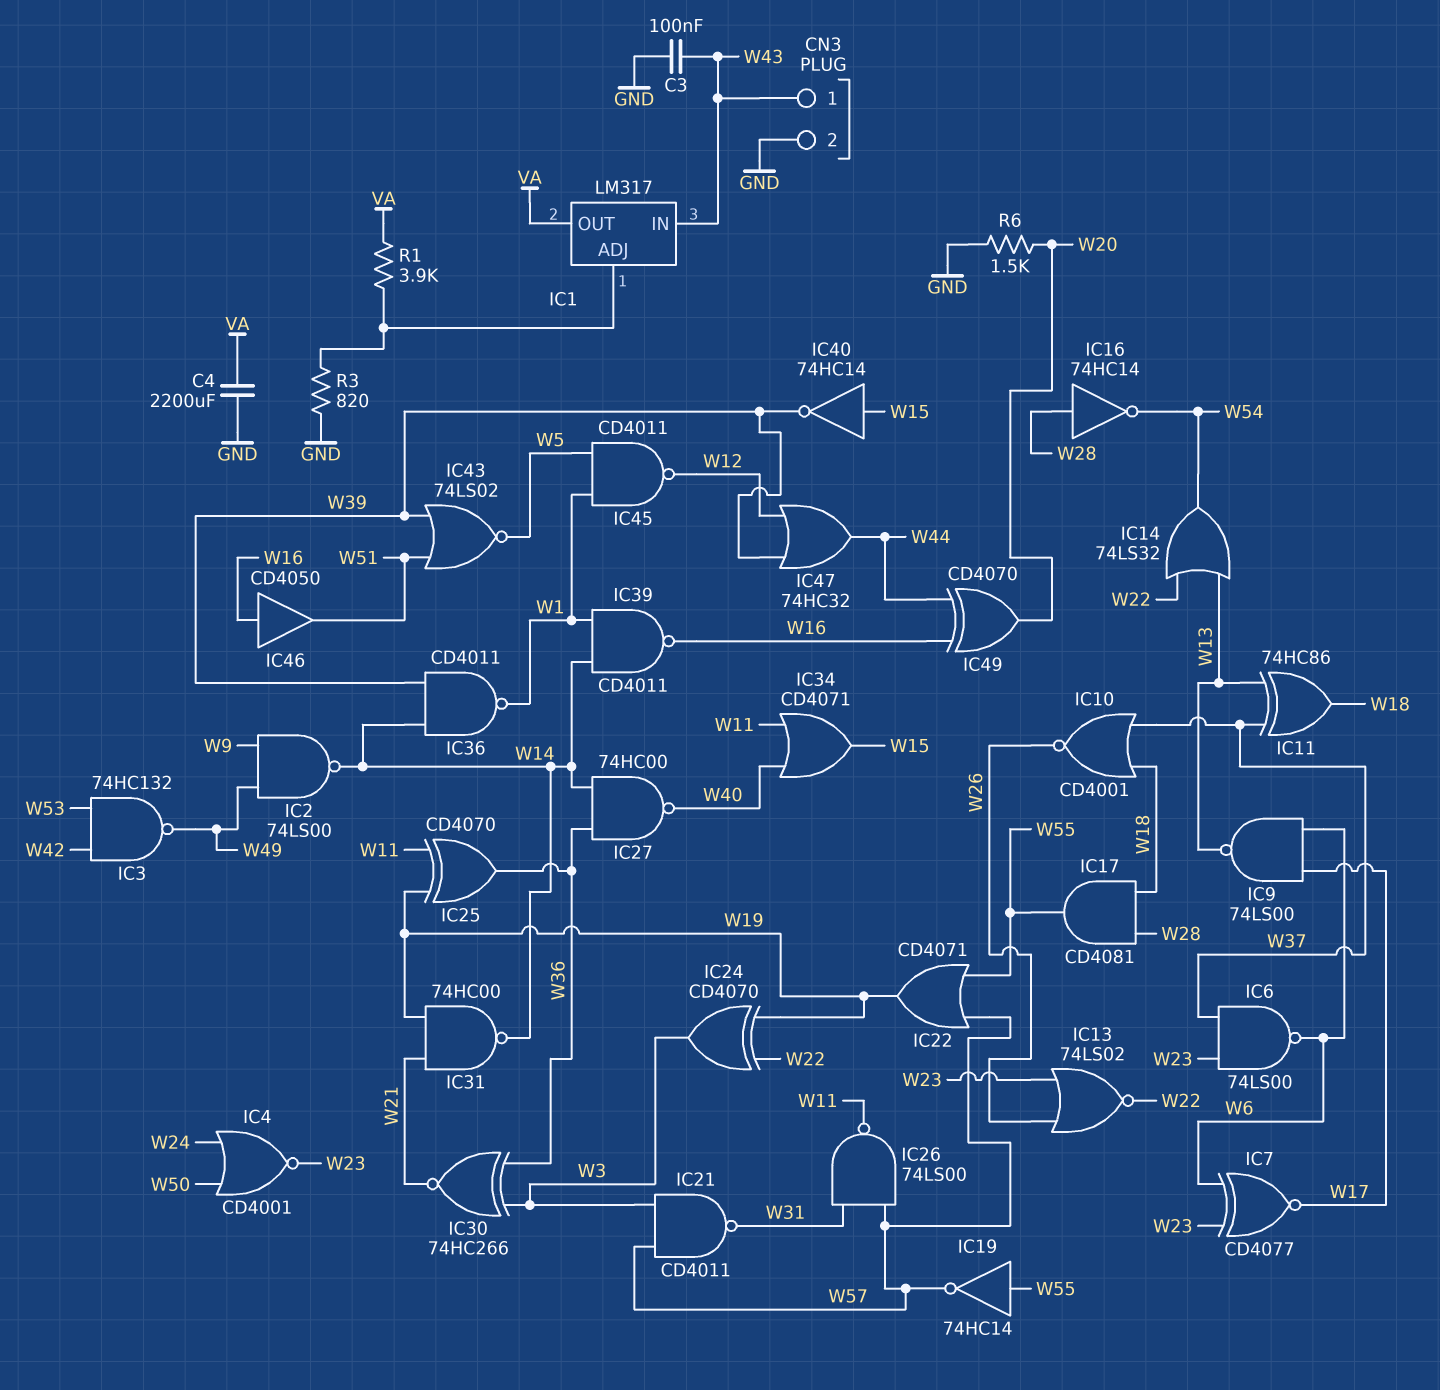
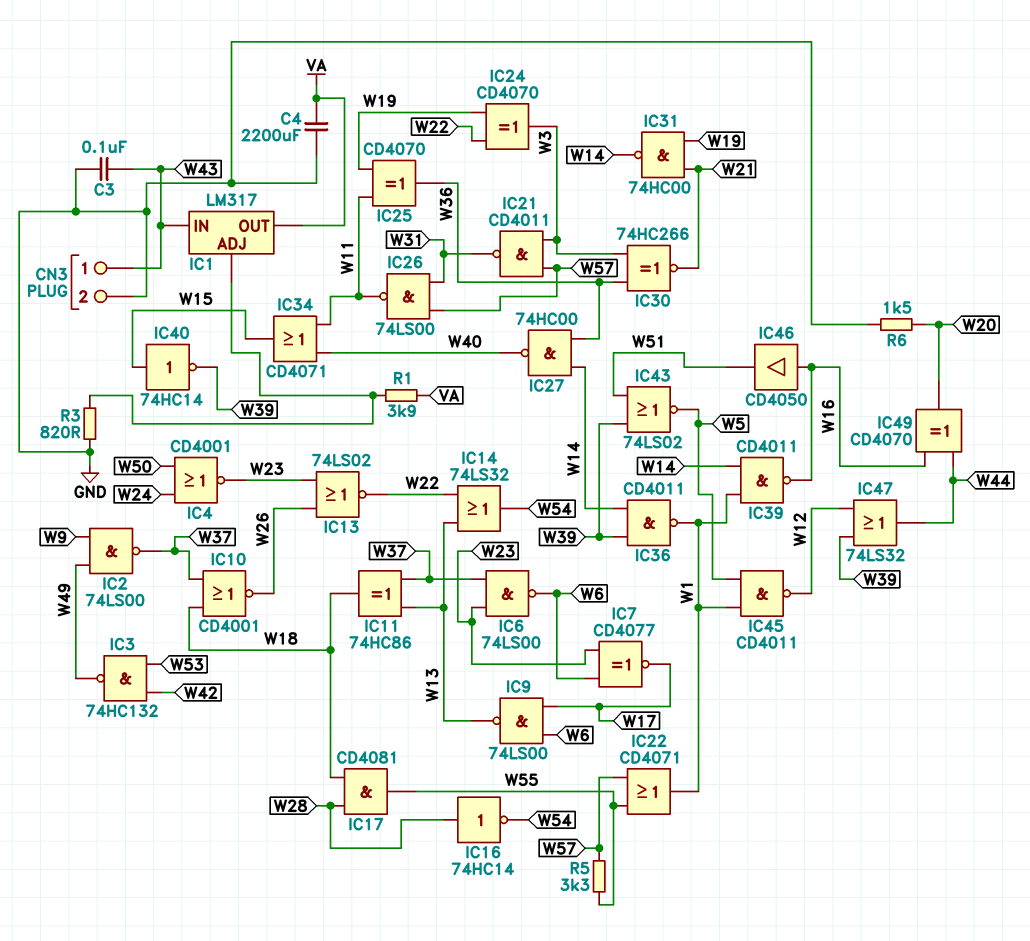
IC2: NAND 74LS00 (in W9, in W49, out W14) -> NAND 74LS00 (in W9, in W49, out W37)
IC19: NOT 74HC14 (in W55, out W57) -> none
IC22: OR CD4071 (in W55, in W57, out W19) -> OR CD4071 (in W55, in W57, out W1)
IC47: OR 74HC32 (in W12, in W39, out W44) -> OR 74LS32 (in W12, in W39, out W44)
R5: none -> 3.3k (W55, W57)

